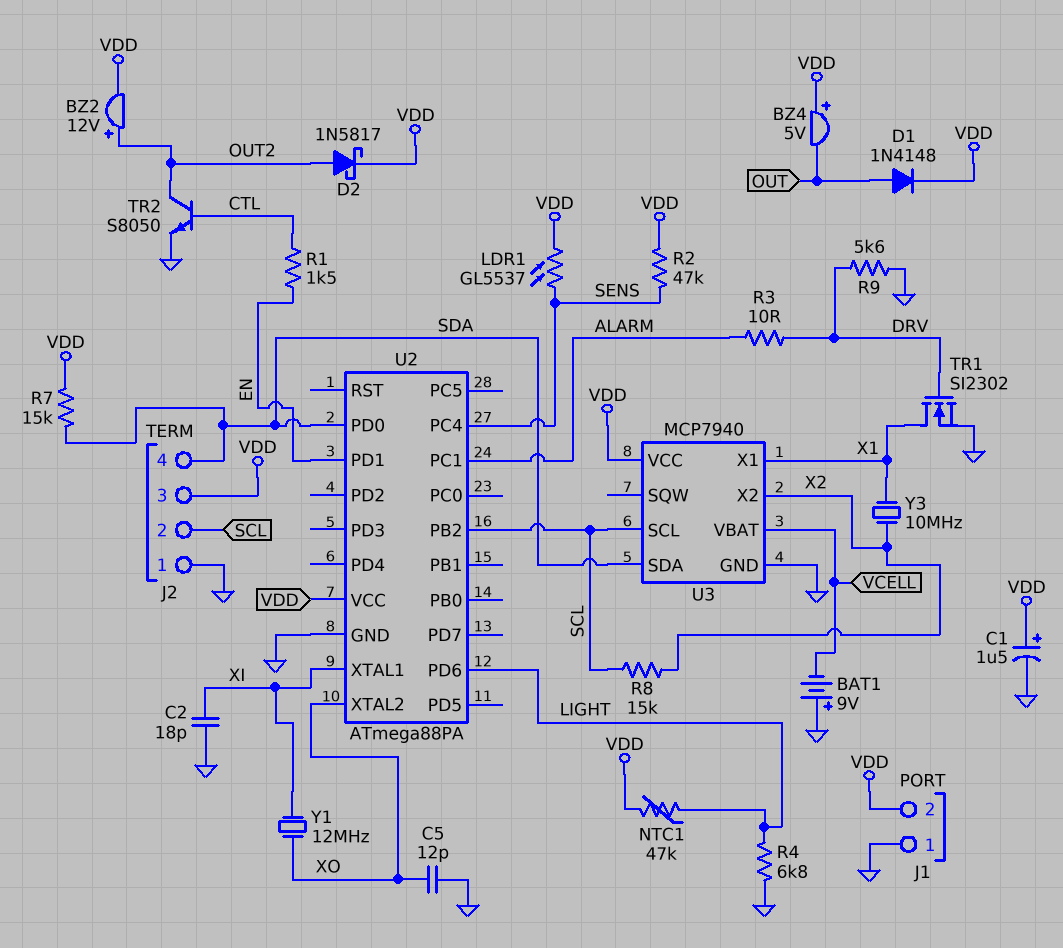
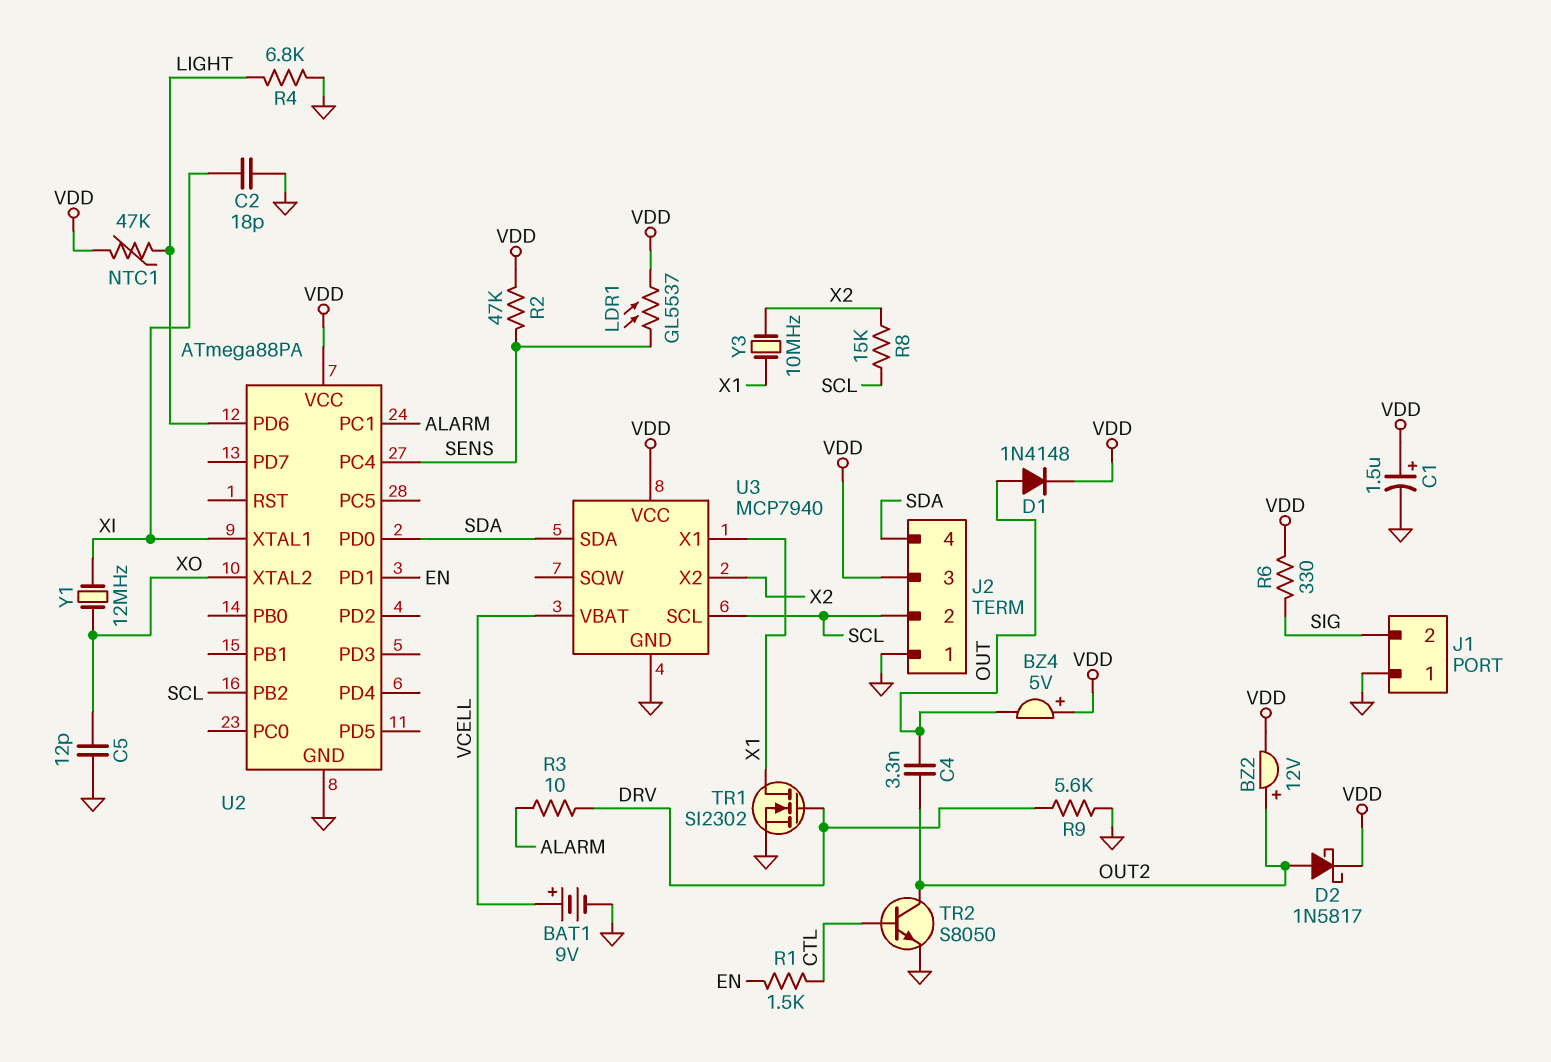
BAT1: 9V (plus GND, minus VCELL) -> 9V (plus VCELL, minus GND)
C4: none -> 3.3nF (OUT, OUT2)
J1 pin 2: VDD -> SIG
R6: none -> 330 (SIG, VDD)
R7: 15k (SDA, VDD) -> none

